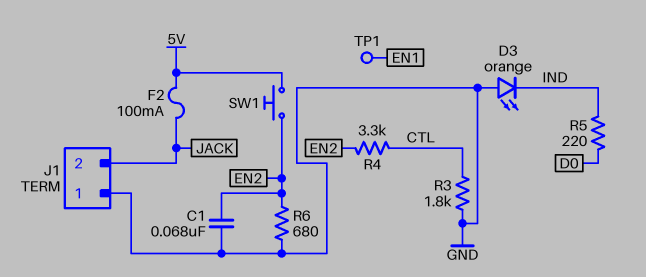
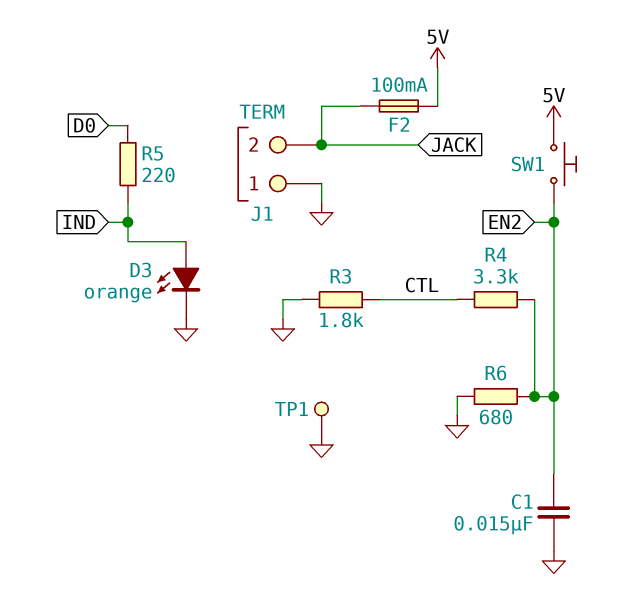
C1: 68nF (EN2, GND) -> 15nF (EN2, GND)
D3: LED orange (A GND, K IND) -> LED orange (A IND, K GND)
TP1: test point (EN1) -> test point (GND)

